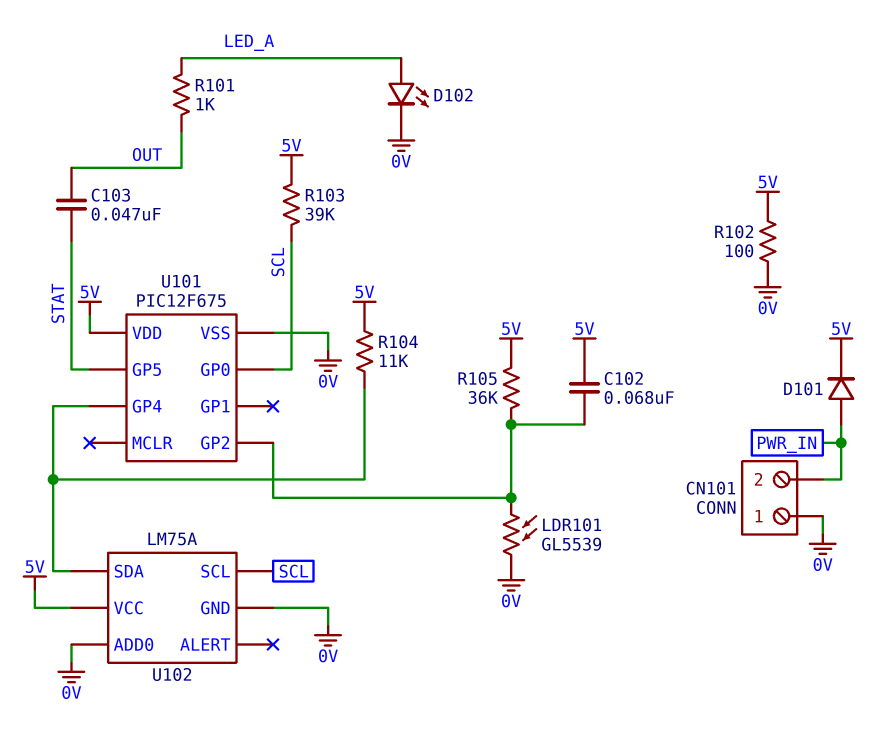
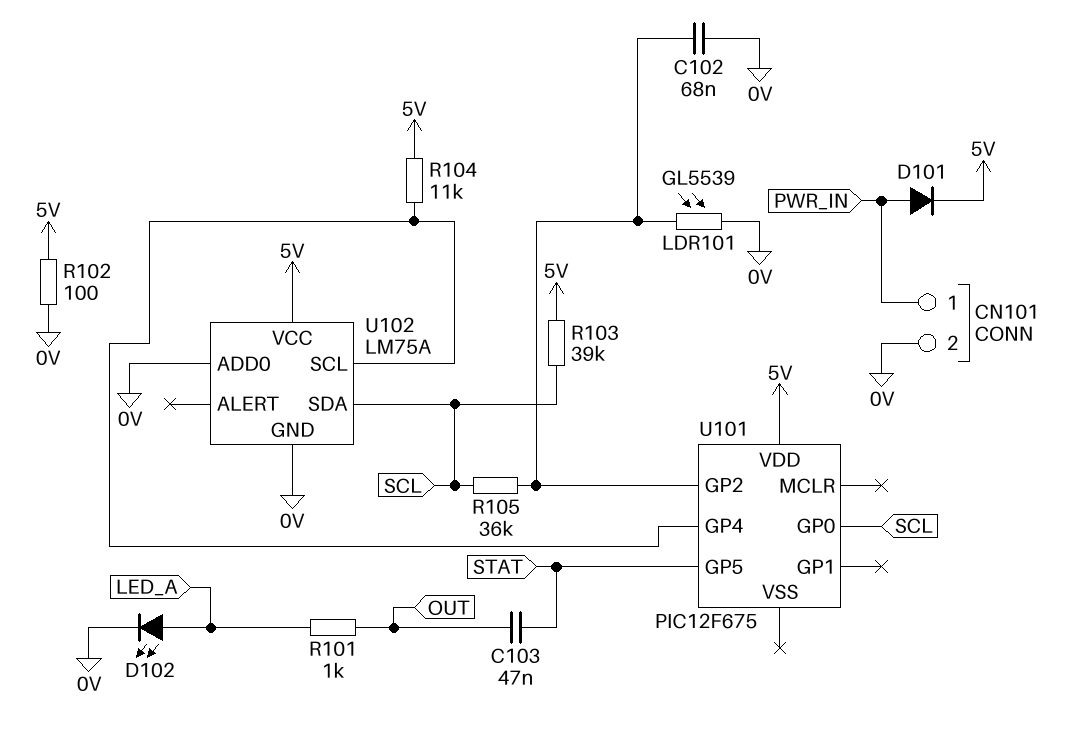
C102: 68nF (5V, U101/GP2) -> 68nF (0V, U101/GP2)
CN101 pin 1: 0V -> PWR_IN
CN101 pin 2: PWR_IN -> 0V
R105: 36k (5V, U101/GP2) -> 36k (SCL, U101/GP2)
U101 pin VSS: 0V -> none
U102 pin SCL: SCL -> U101/GP4
U102 pin SDA: U101/GP4 -> SCL

